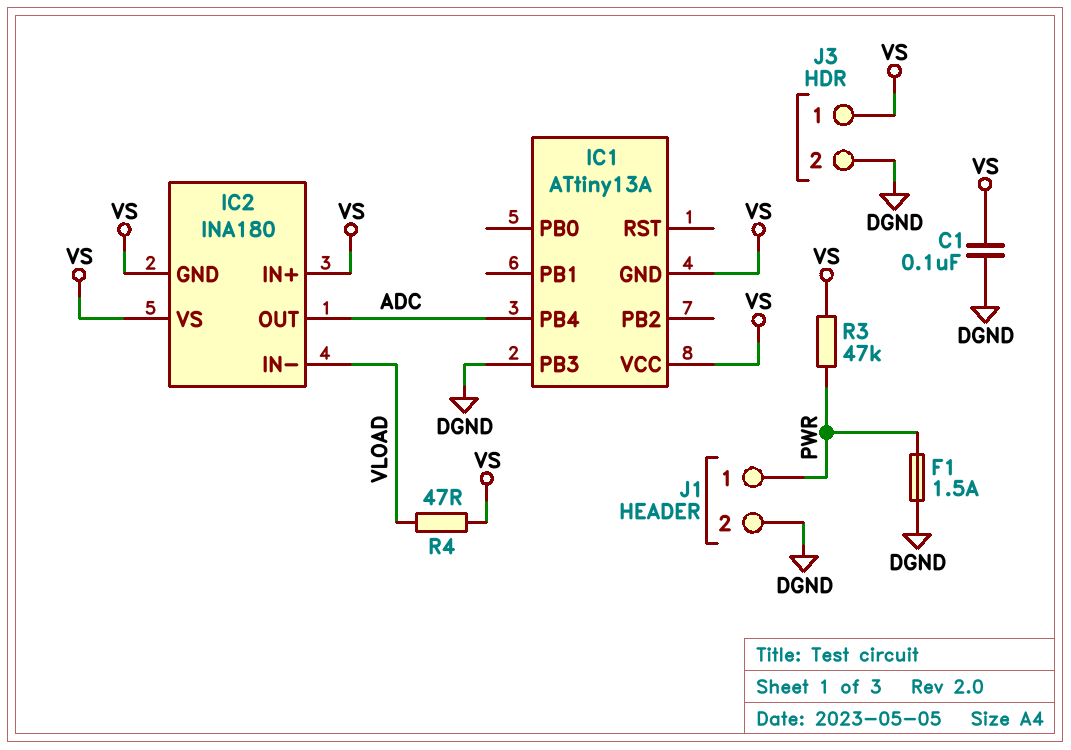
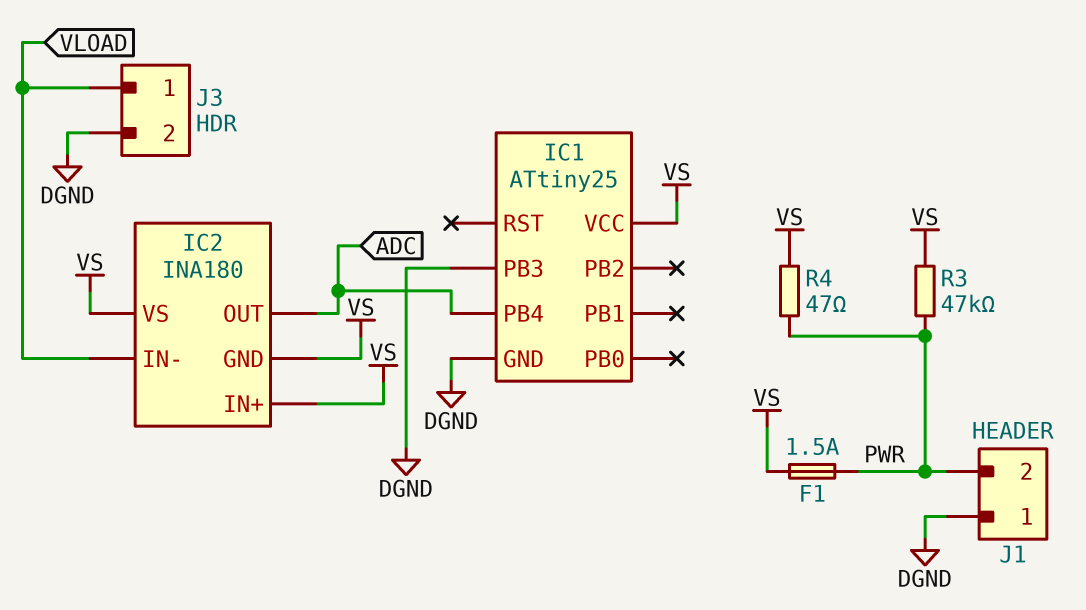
C1: 100nF (DGND, VS) -> none
F1: 1.5A (DGND, PWR) -> 1.5A (PWR, VS)
IC1: ATtiny13A -> ATtiny25
IC1 pin GND: VS -> DGND
J1 pin 1: PWR -> DGND
J1 pin 2: DGND -> PWR
J3 pin 1: VS -> VLOAD
R4: 47 (VLOAD, VS) -> 47 (PWR, VS)

